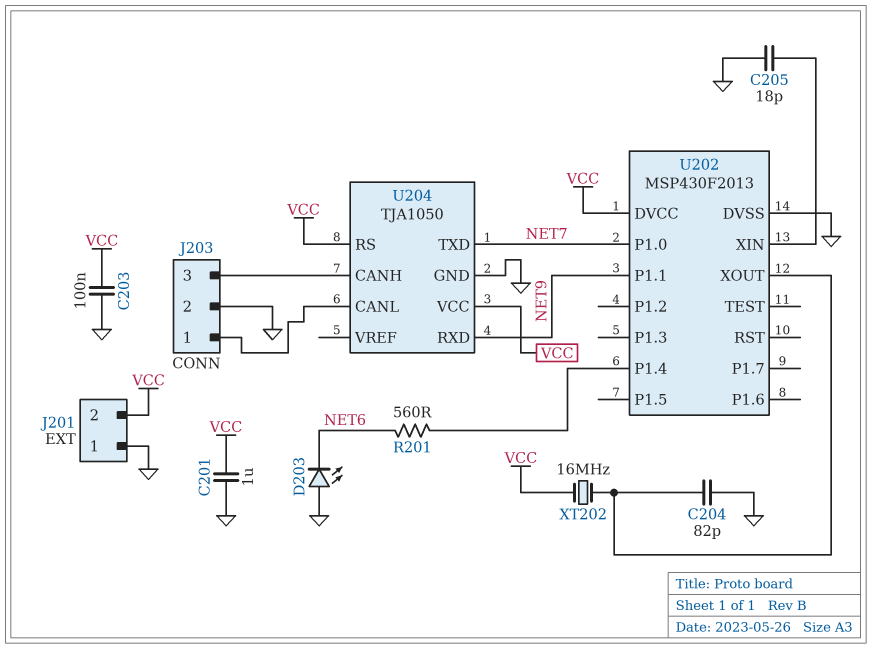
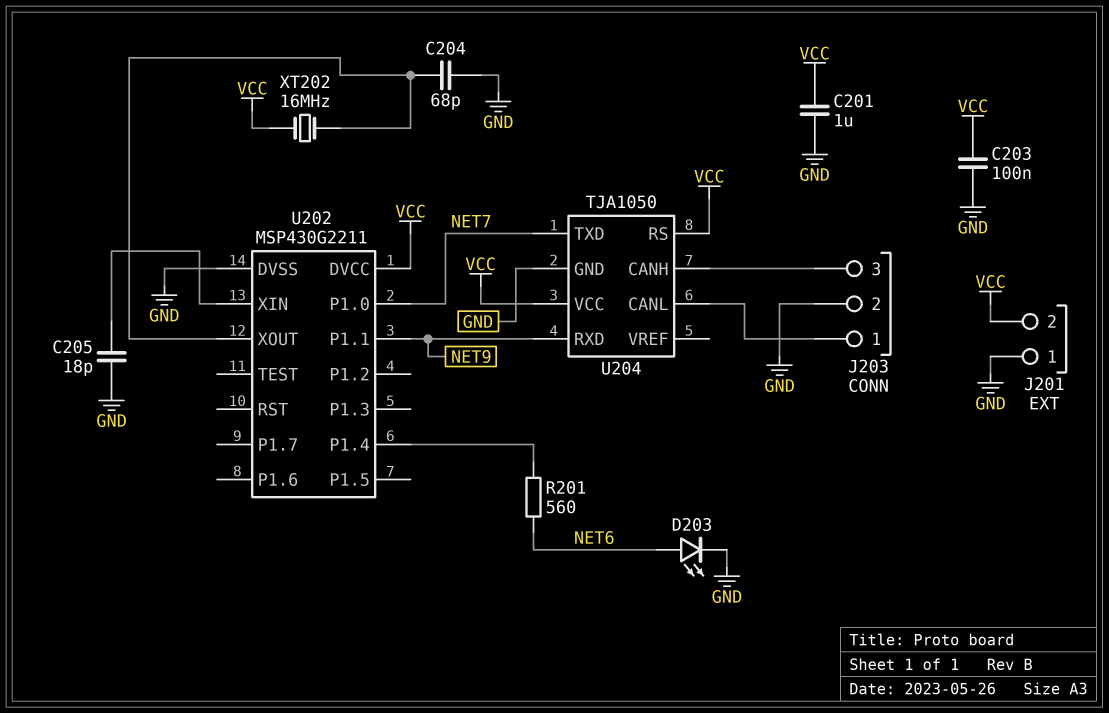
C204: 82pF (GND, U202/XOUT) -> 68pF (GND, U202/XOUT)
D203: LED (A GND, K NET6) -> LED (A NET6, K GND)
U202: MSP430F2013 -> MSP430G2211

